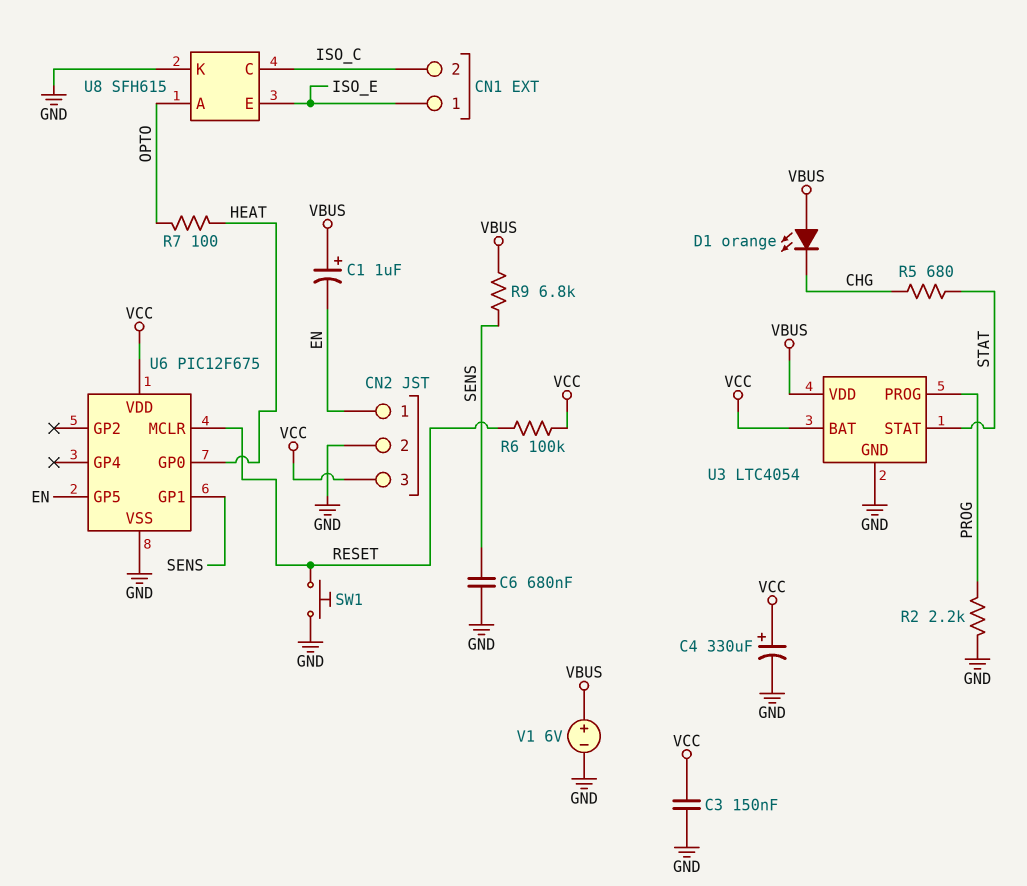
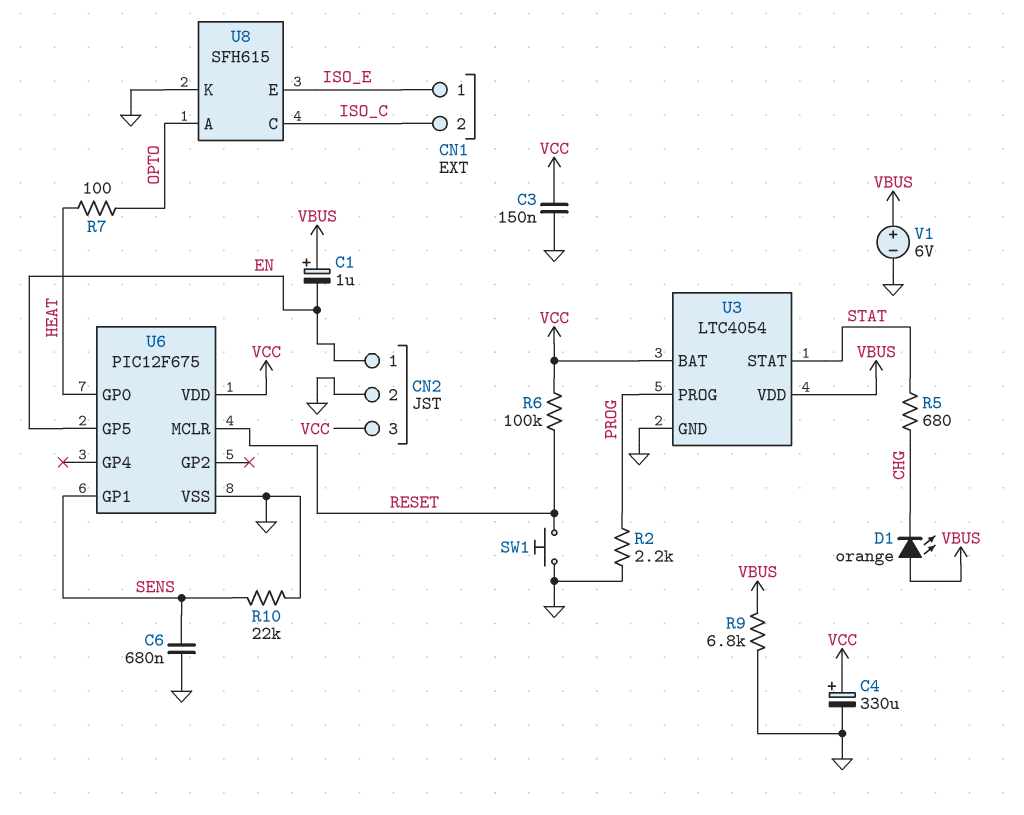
R9: 6.8k (SENS, VBUS) -> 6.8k (GND, VBUS)
R10: none -> 22k (GND, SENS)

